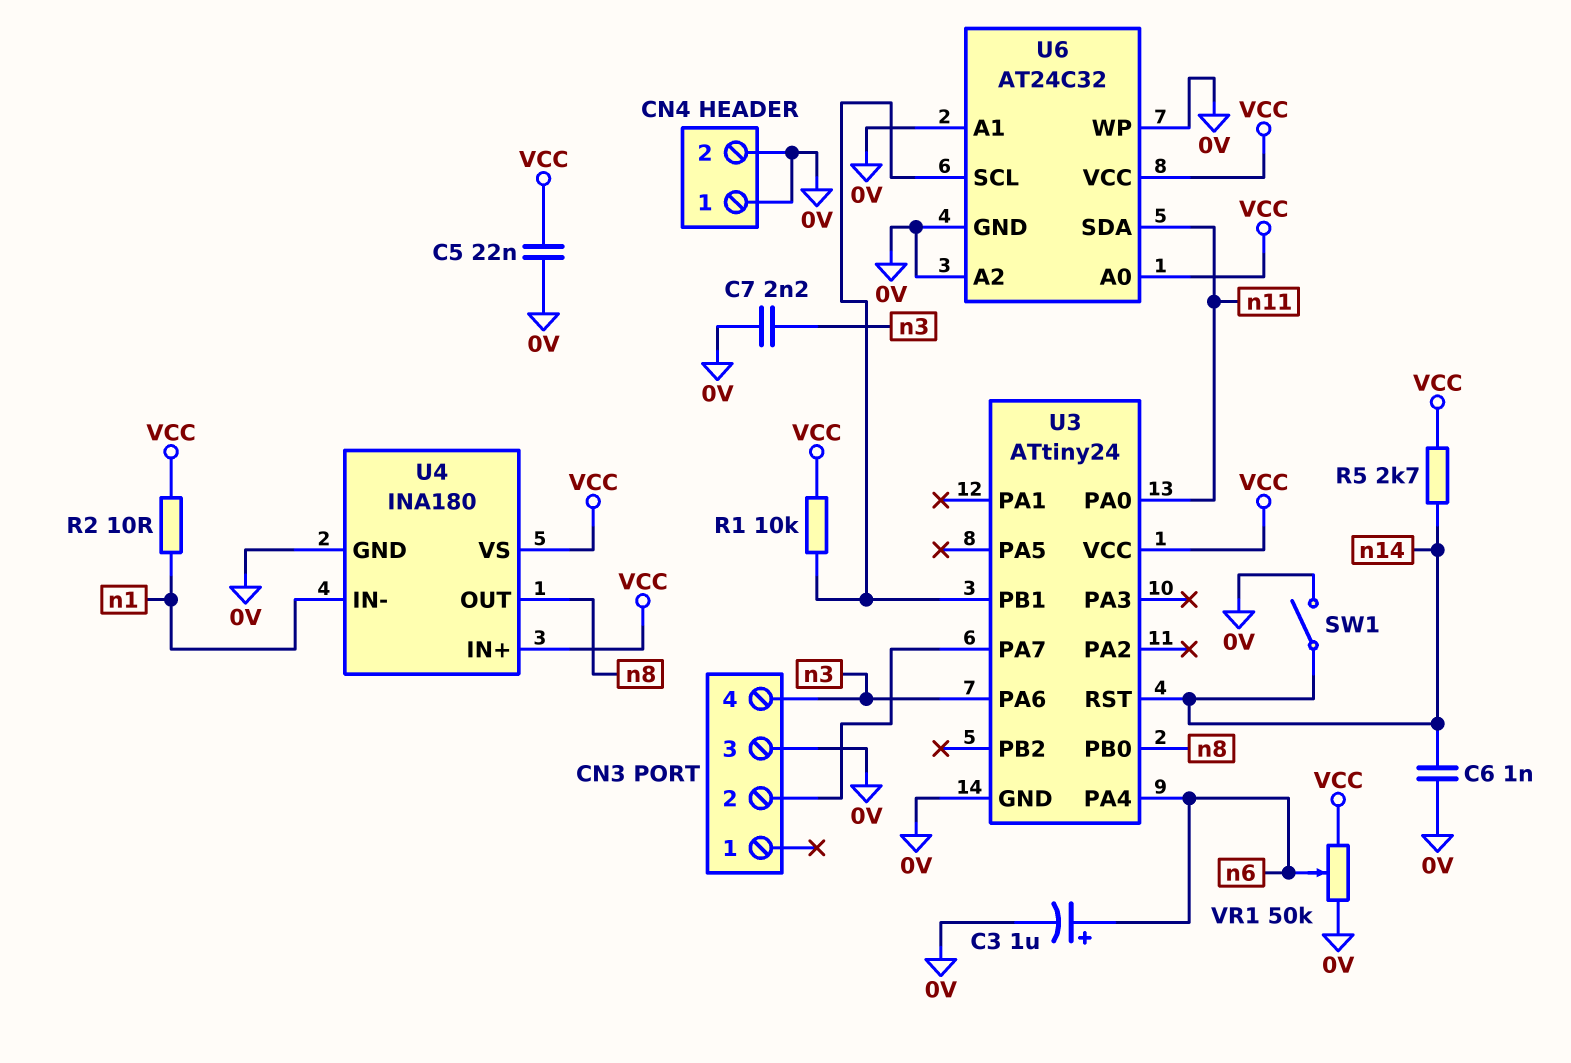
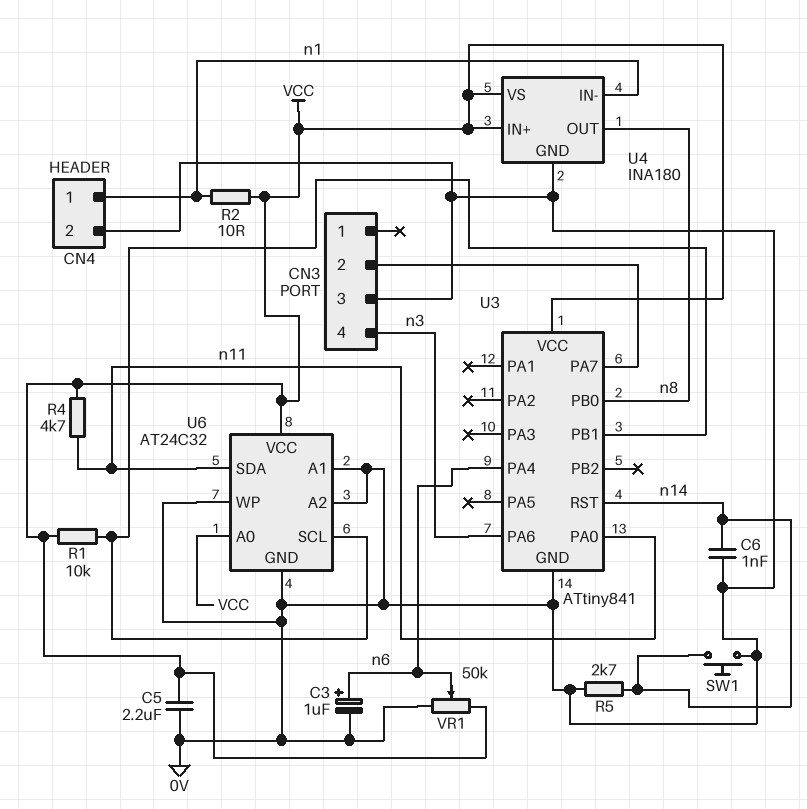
C5: 22nF (0V, VCC) -> 2.2uF (0V, VCC)
C7: 2.2nF (0V, n3) -> none
CN4 pin 1: 0V -> n1
R4: none -> 4.7k (VCC, n11)
R5: 2.7k (VCC, n14) -> 2.7k (0V, n14)
SW1: switch (0V, n14) -> button (0V, n14)
U3: ATtiny24 -> ATtiny841

